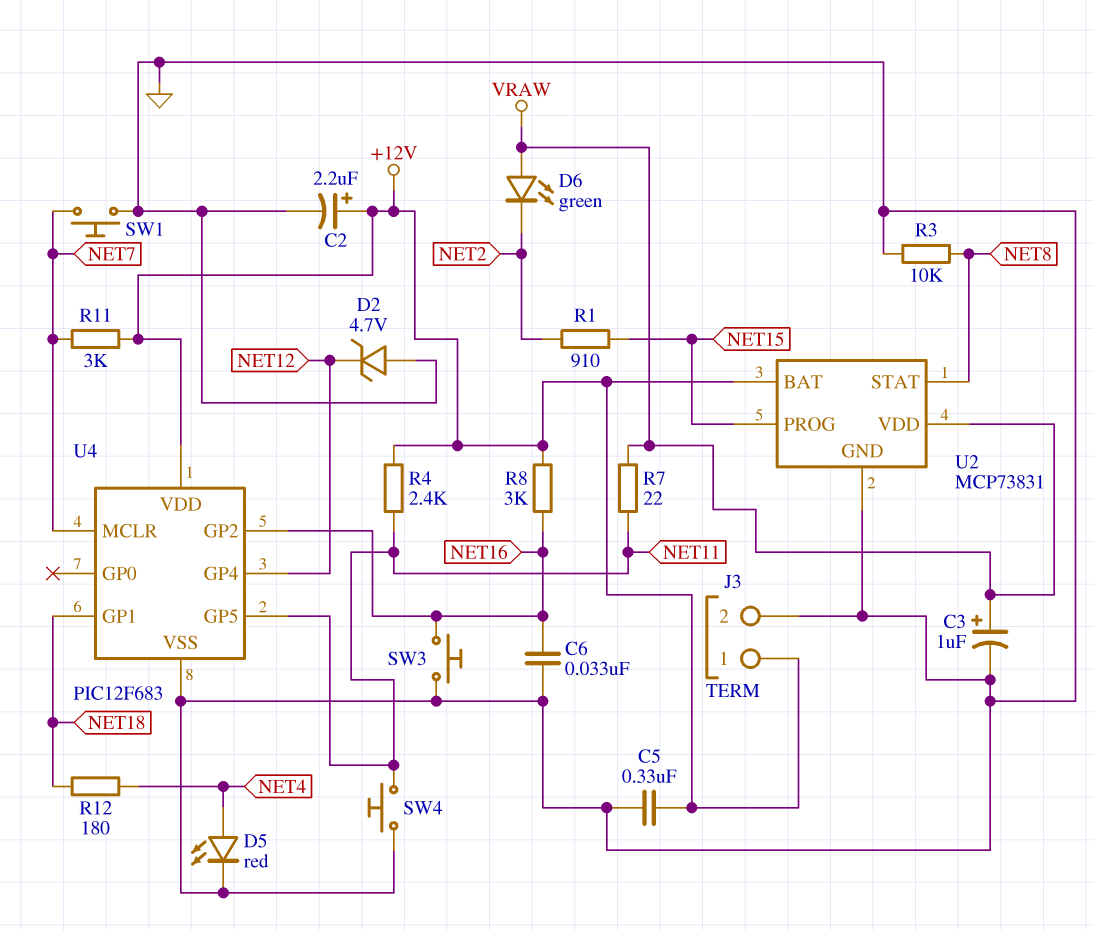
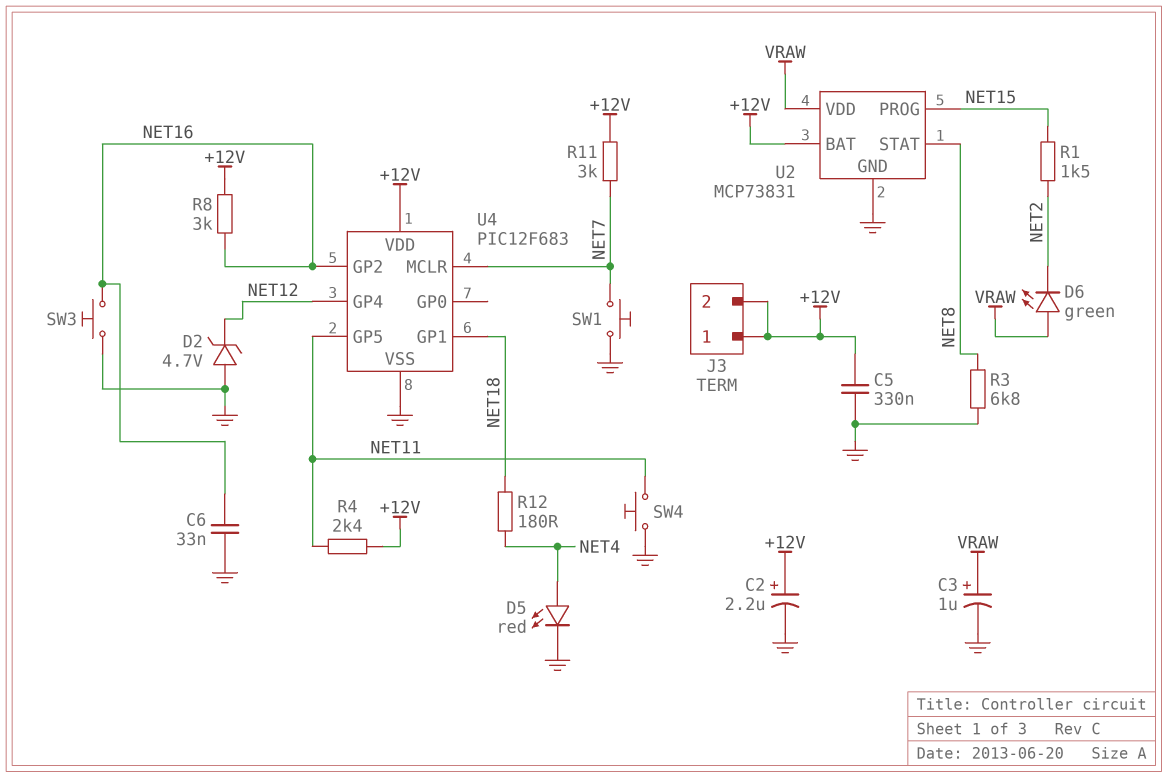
J3 pin 2: GND -> +12V
R1: 910 (NET2, NET15) -> 1.5k (NET2, NET15)
R3: 10k (GND, NET8) -> 6.8k (GND, NET8)
R7: 22 (NET11, VRAW) -> none

